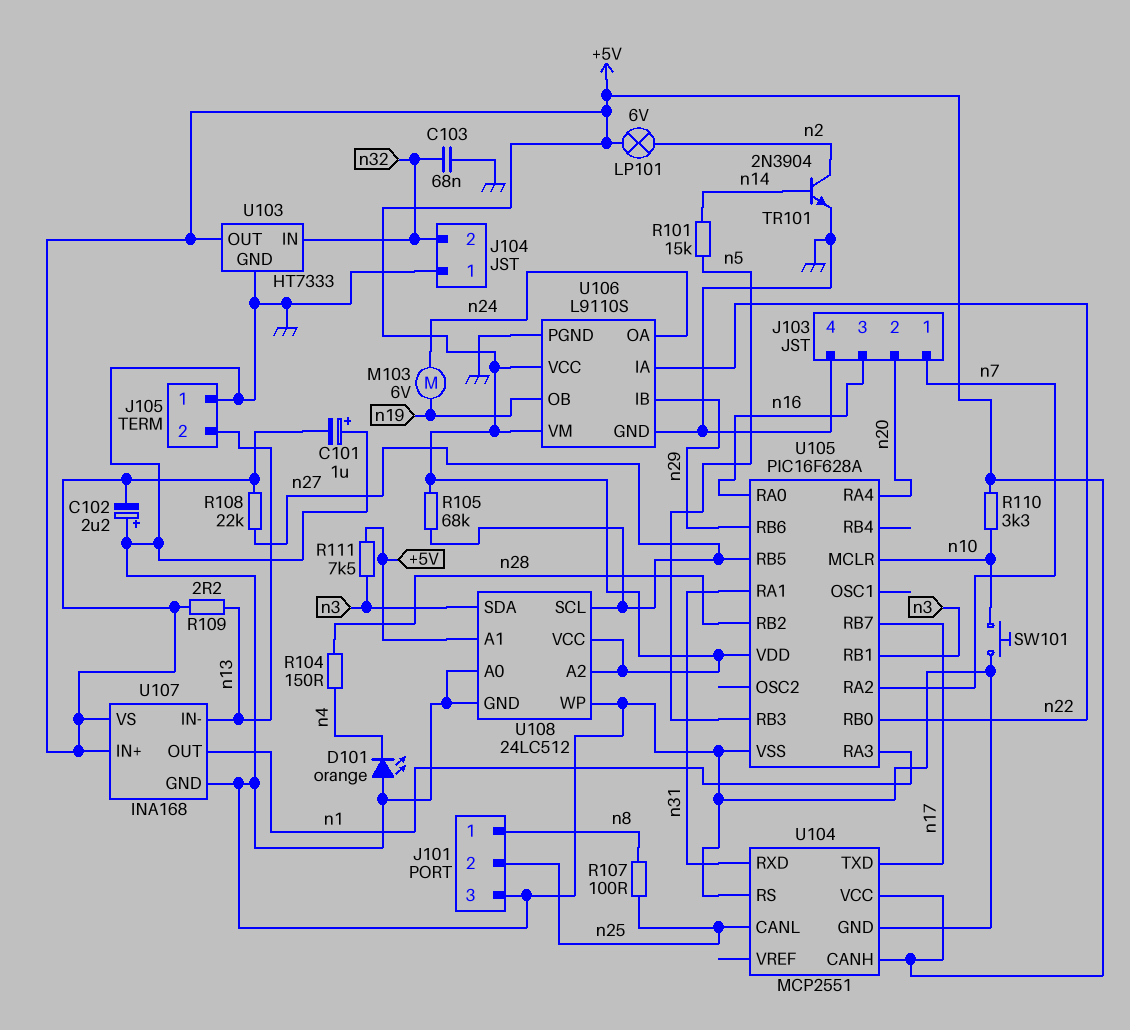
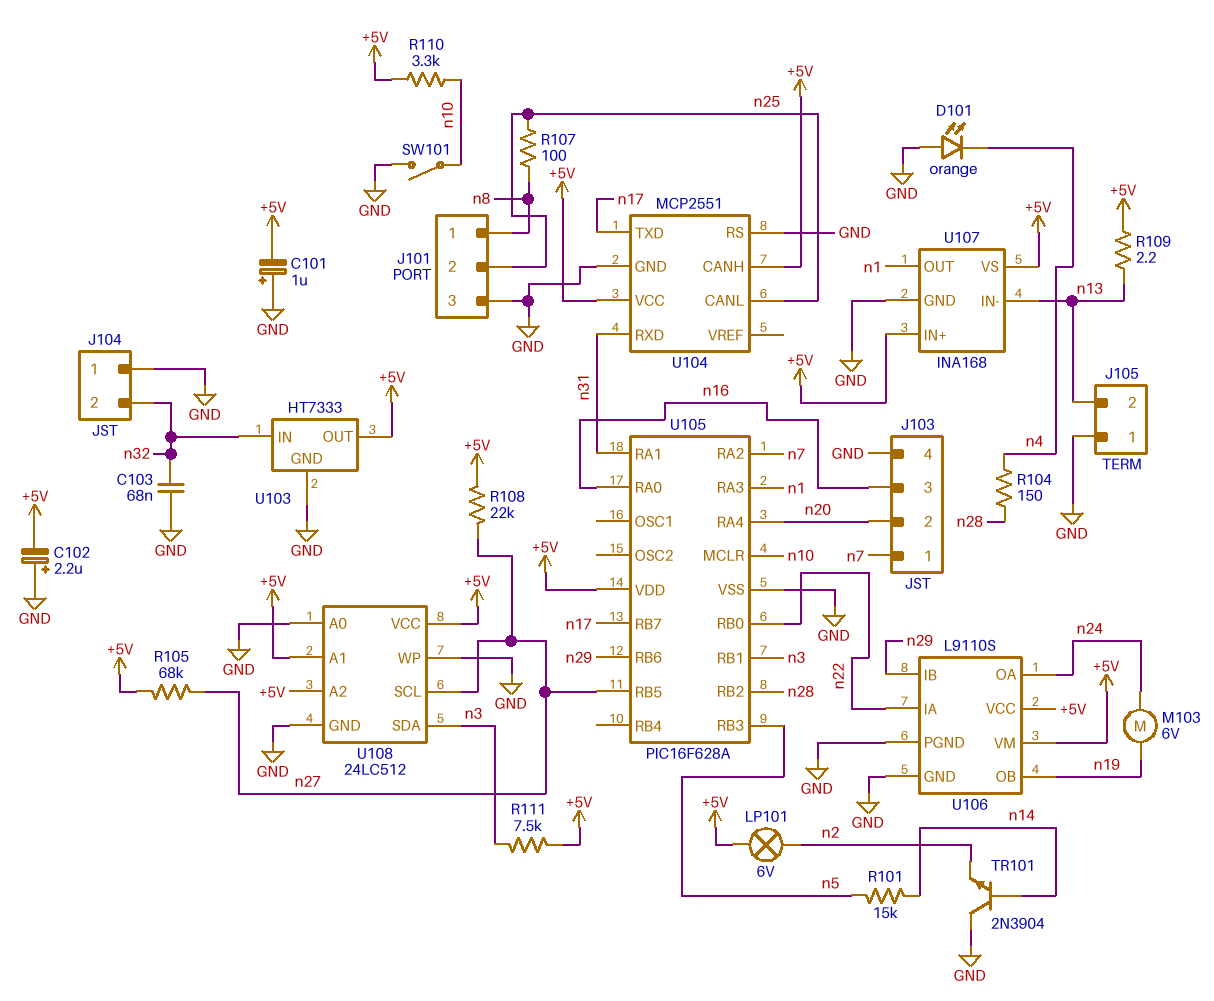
SW101: button (GND, n10) -> switch (GND, n10)
TR101: NPN 2N3904 (B n14, C n2, E GND) -> NPN 2N3904 (B n14, C GND, E n2)

